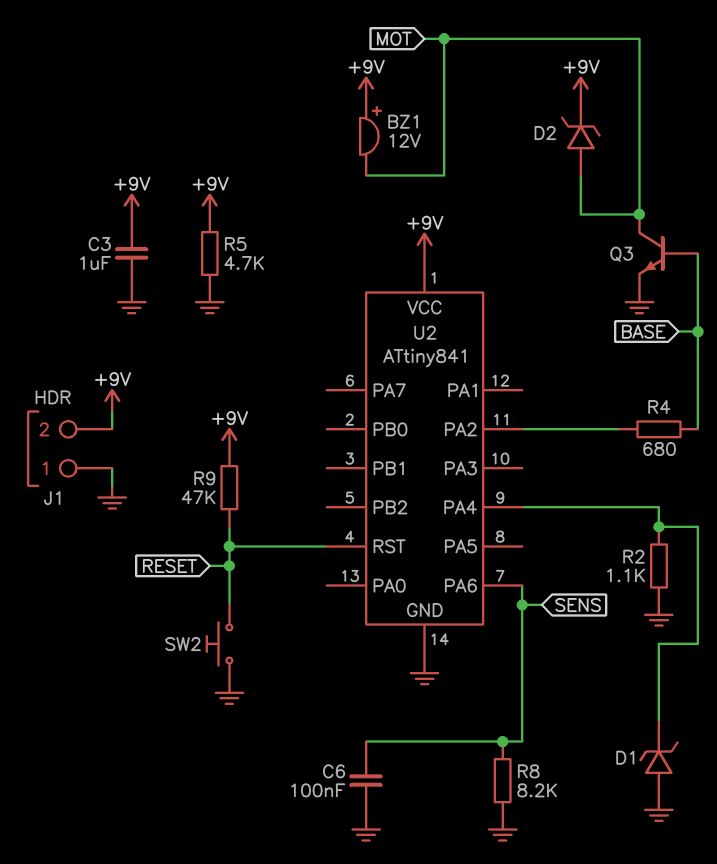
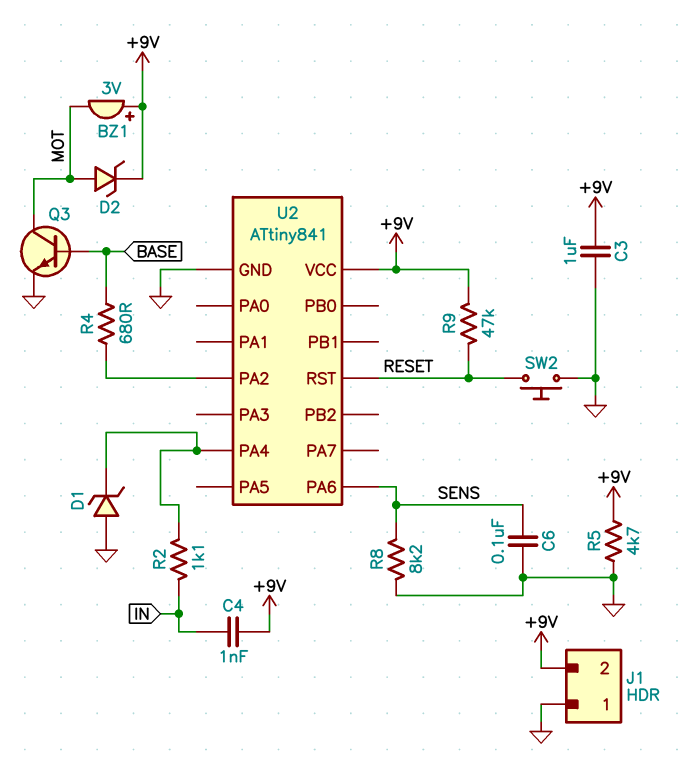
BZ1: buzzer 12V (plus +9V, minus MOT) -> buzzer 3V (plus +9V, minus MOT)
C4: none -> 1nF (+9V, IN)
R2: 1.1k (GND, U2/PA4) -> 1.1k (IN, U2/PA4)

